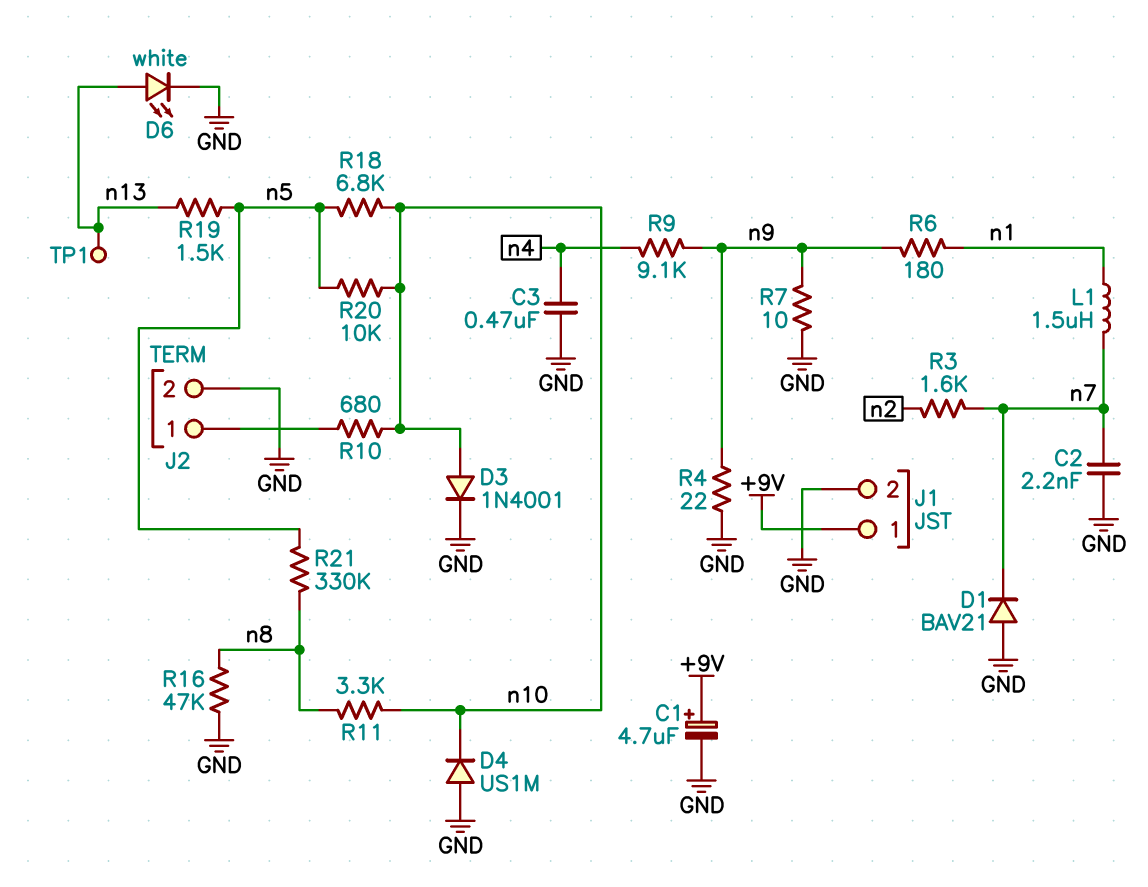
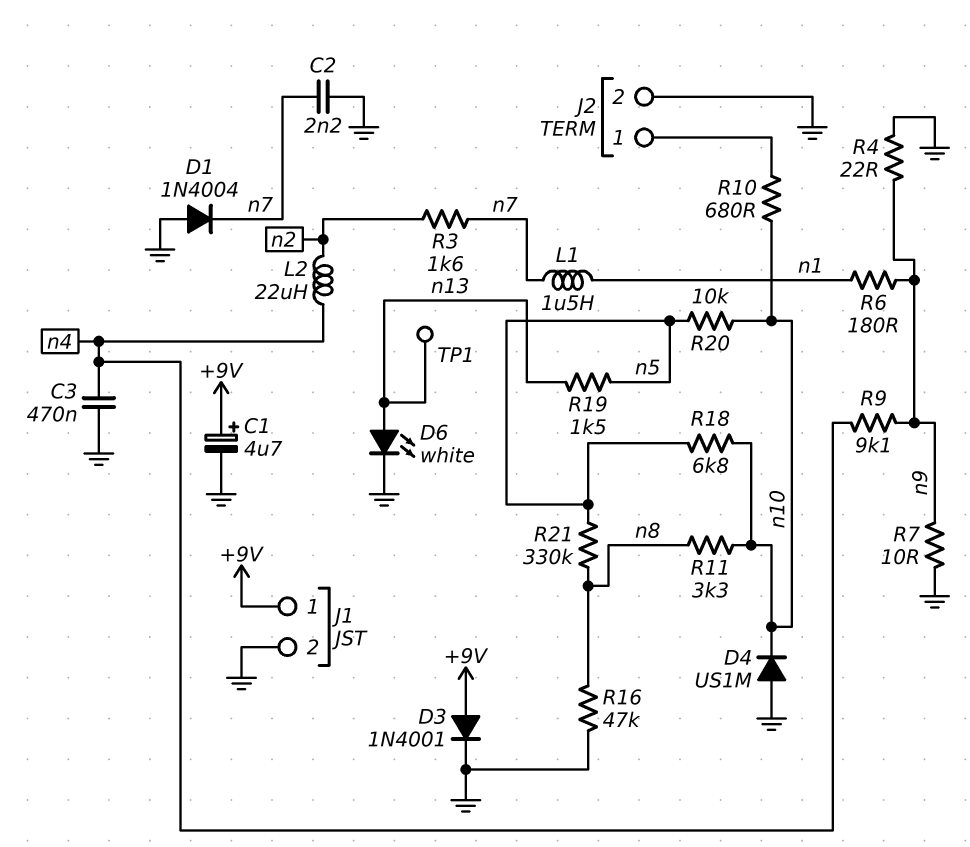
D1: diode BAV21 (A GND, K n7) -> diode 1N4004 (A GND, K n7)
D3: diode 1N4001 (A n10, K GND) -> diode 1N4001 (A +9V, K GND)
L2: none -> 22uH (n2, n4)

